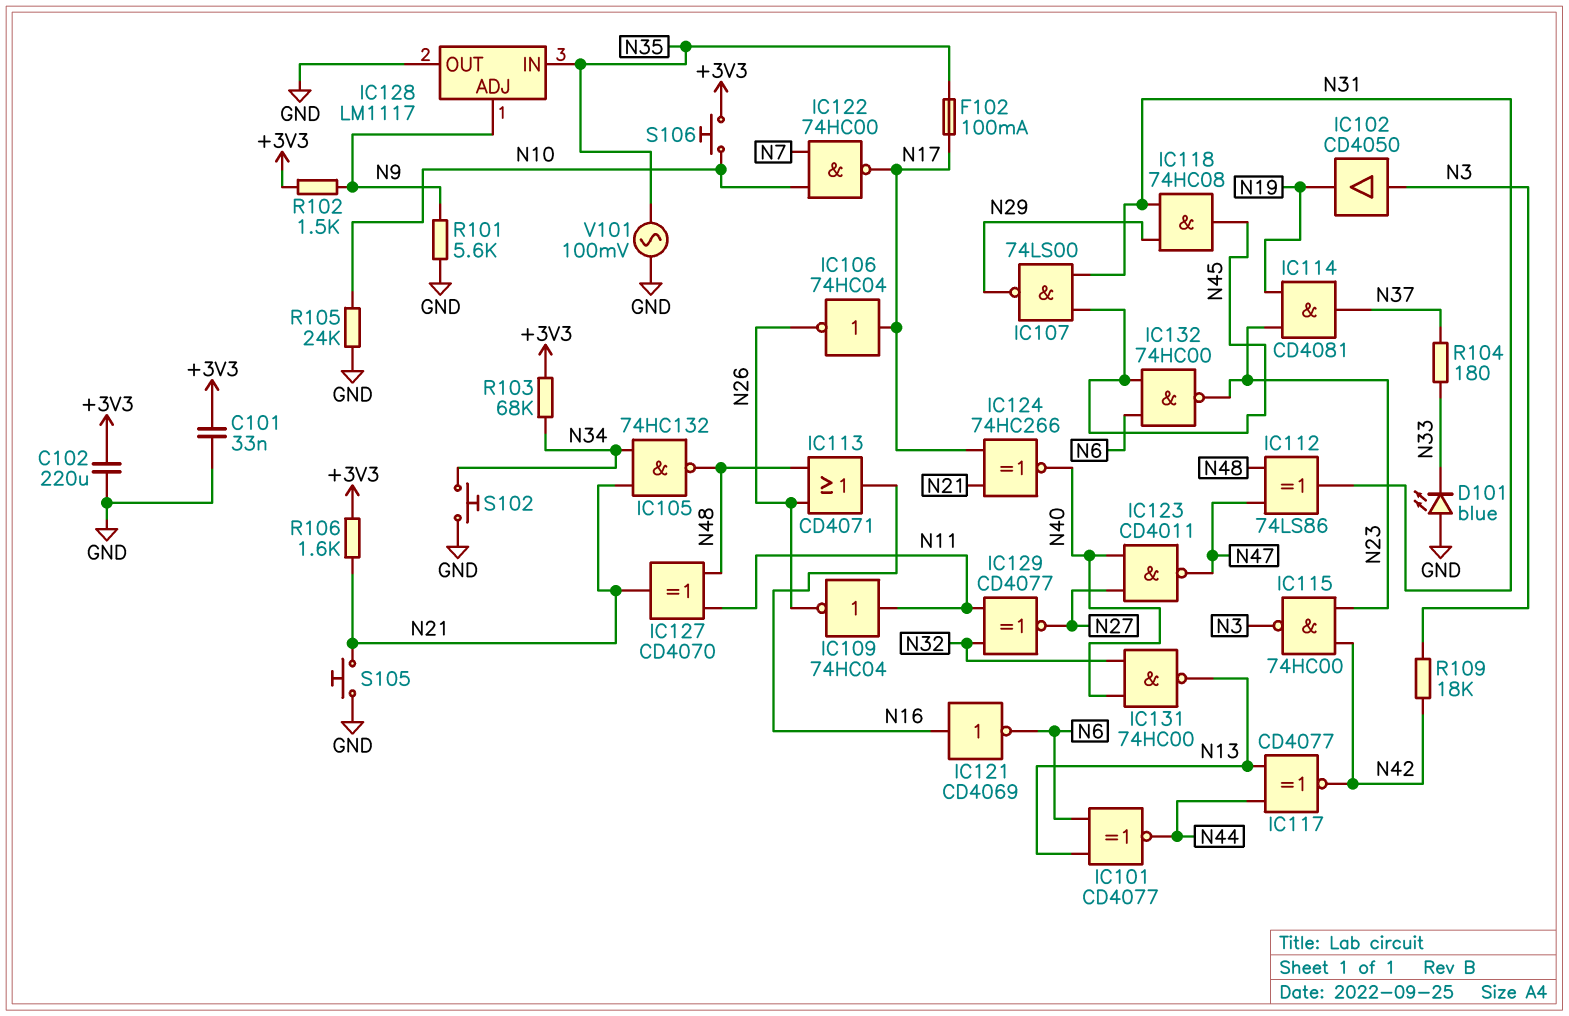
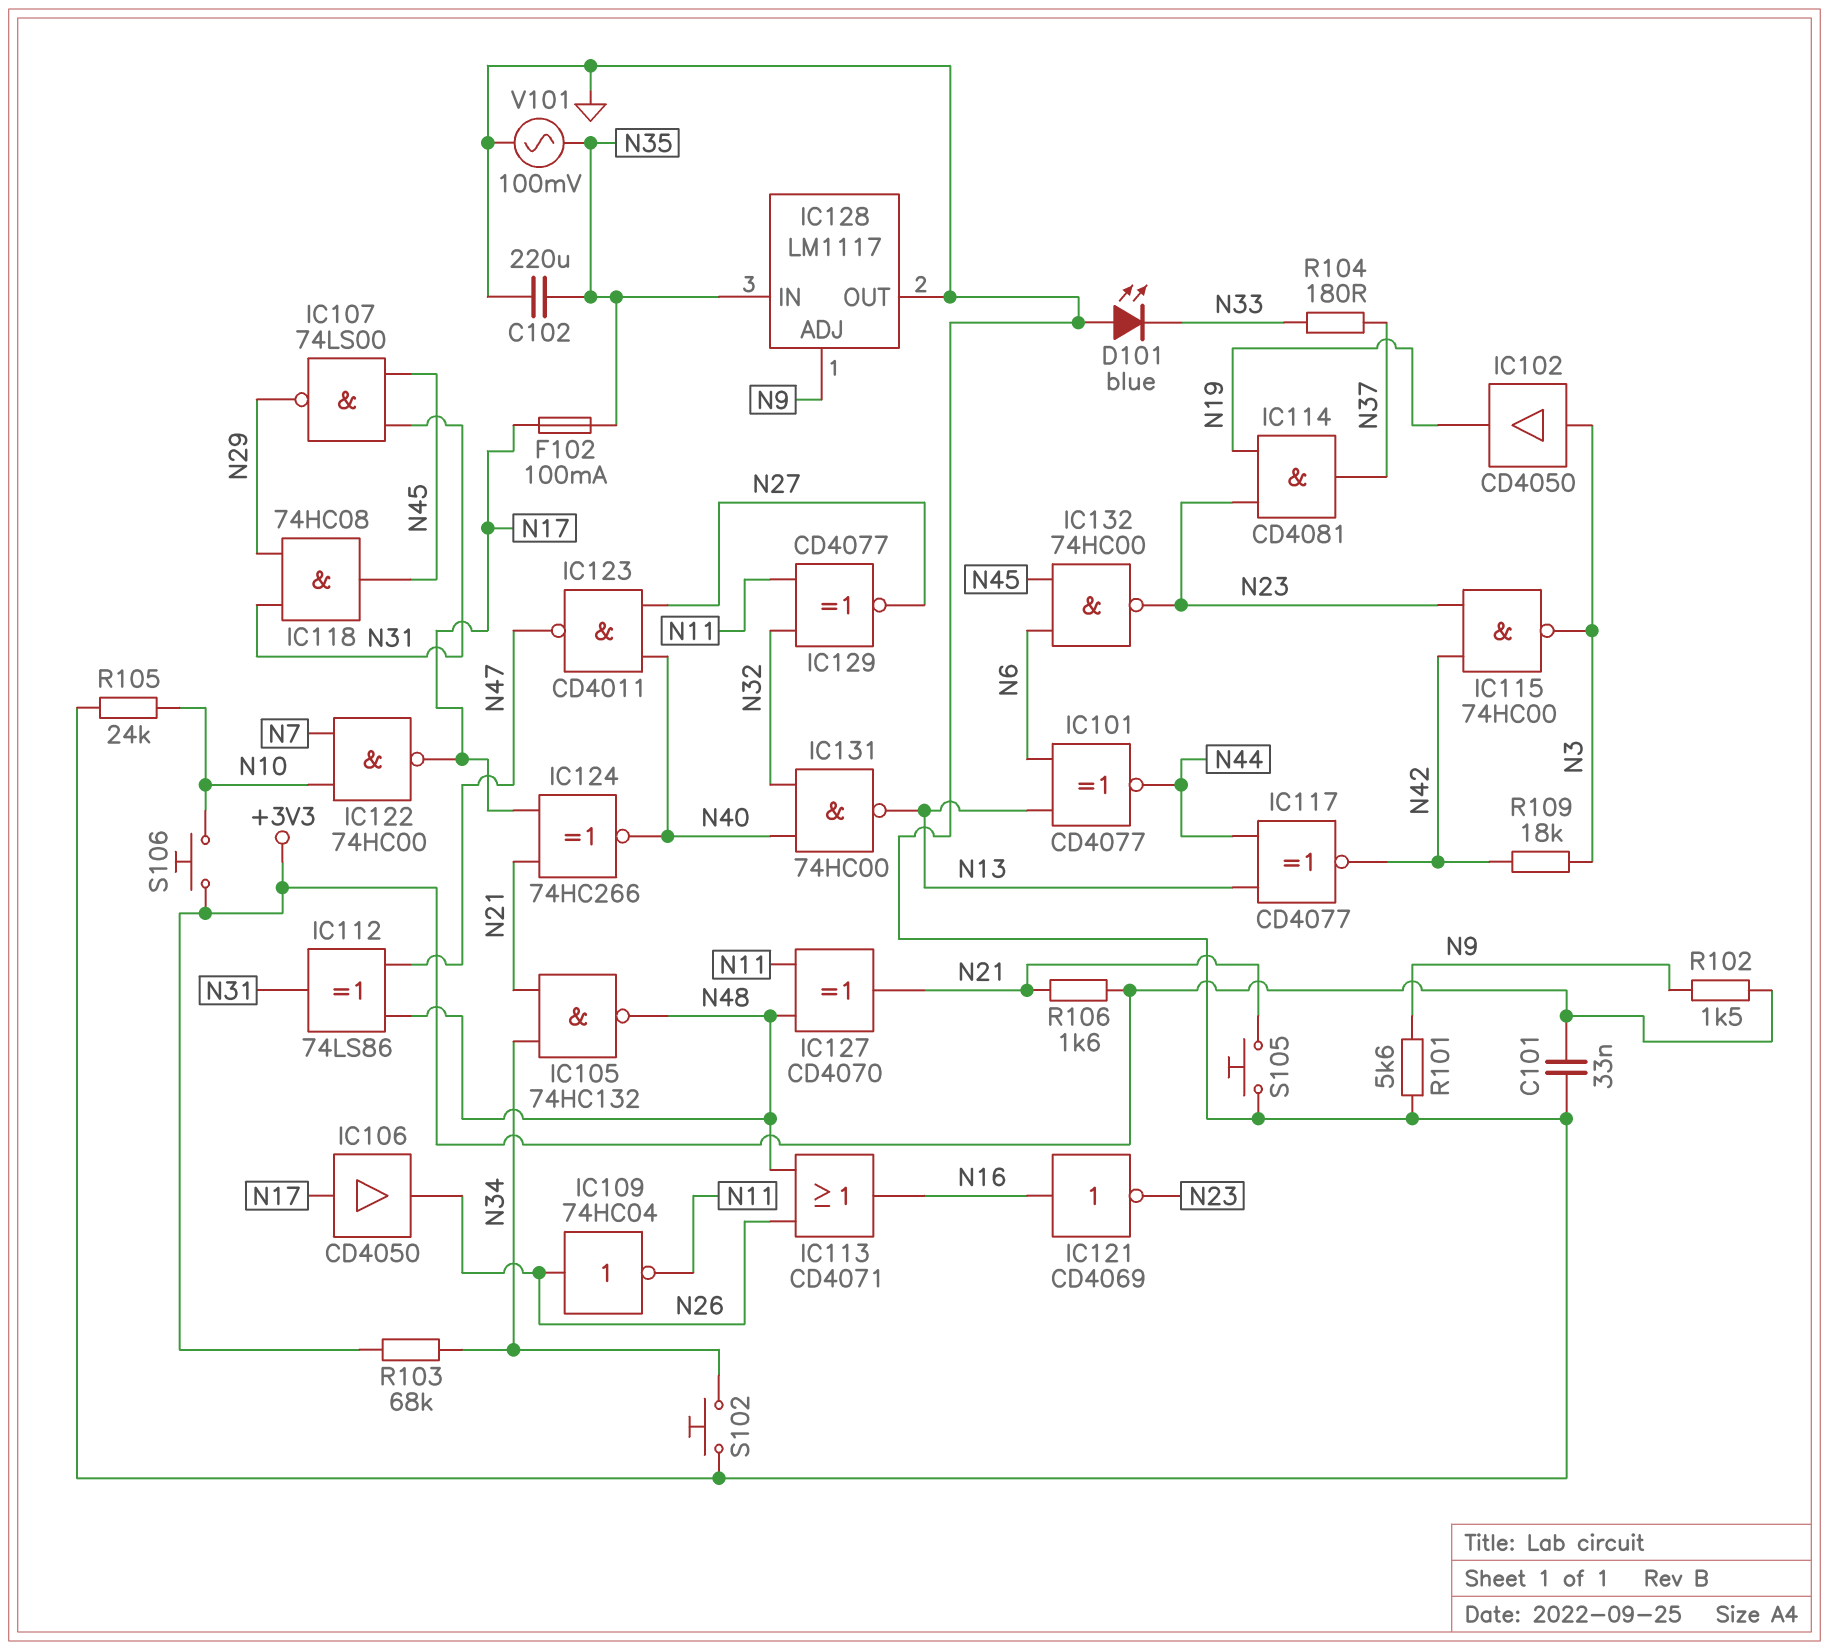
C102: 220uF (+3V3, GND) -> 220uF (GND, N35)
IC106: NOT 74HC04 (in N17, out N26) -> buffer CD4050 (in N17, out N26)
IC109: NOT 74HC04 (in N11, out N26) -> NOT 74HC04 (in N26, out N11)
IC121: NOT CD4069 (in N16, out N6) -> NOT CD4069 (in N16, out N23)

